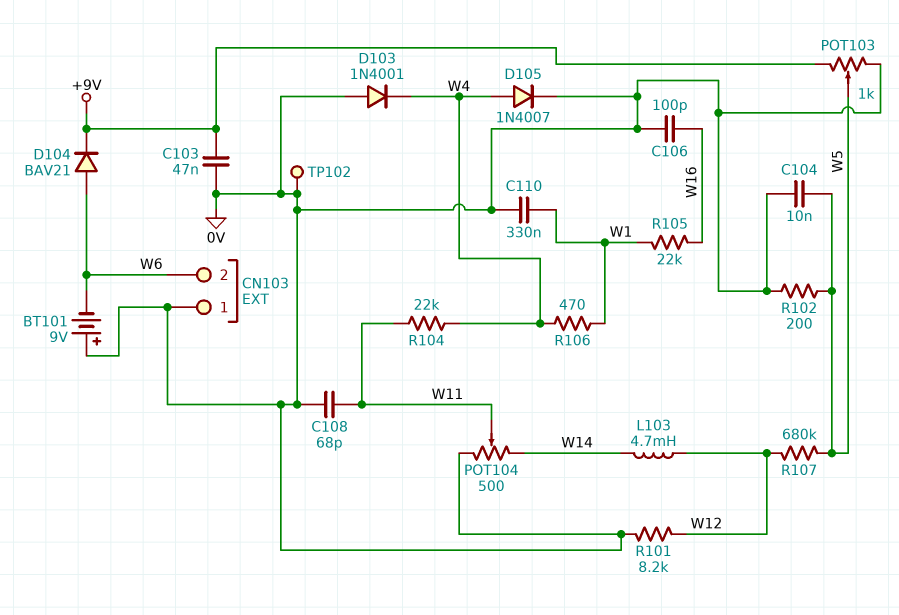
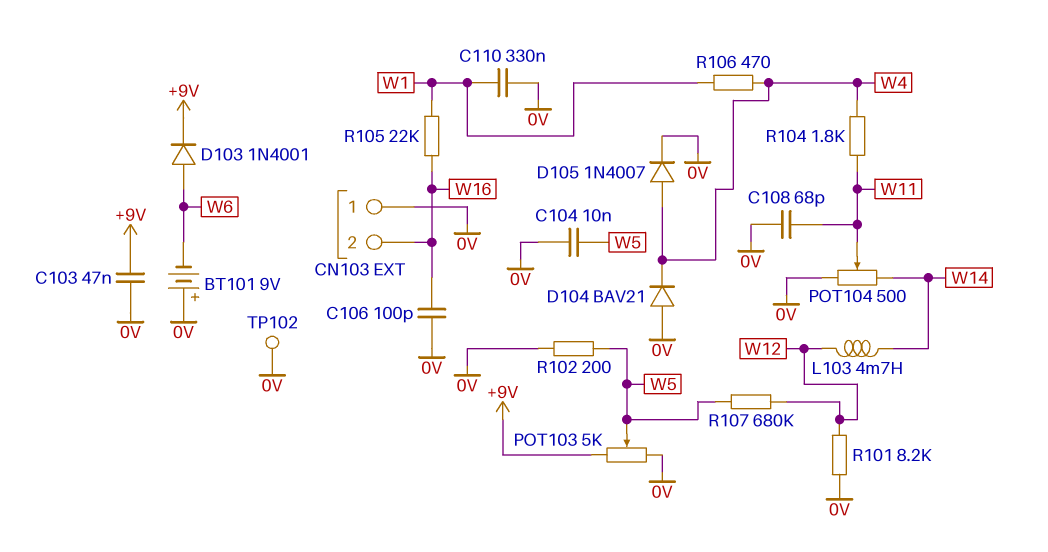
CN103 pin 2: W6 -> W16
D103: diode 1N4001 (A 0V, K W4) -> diode 1N4001 (A W6, K +9V)
D104: diode BAV21 (A W6, K +9V) -> diode BAV21 (A 0V, K W4)
POT103: 1k (+9V, 0V, wiper W5) -> 5k (+9V, 0V, wiper W5)
R104: 22k (W4, W11) -> 1.8k (W4, W11)

